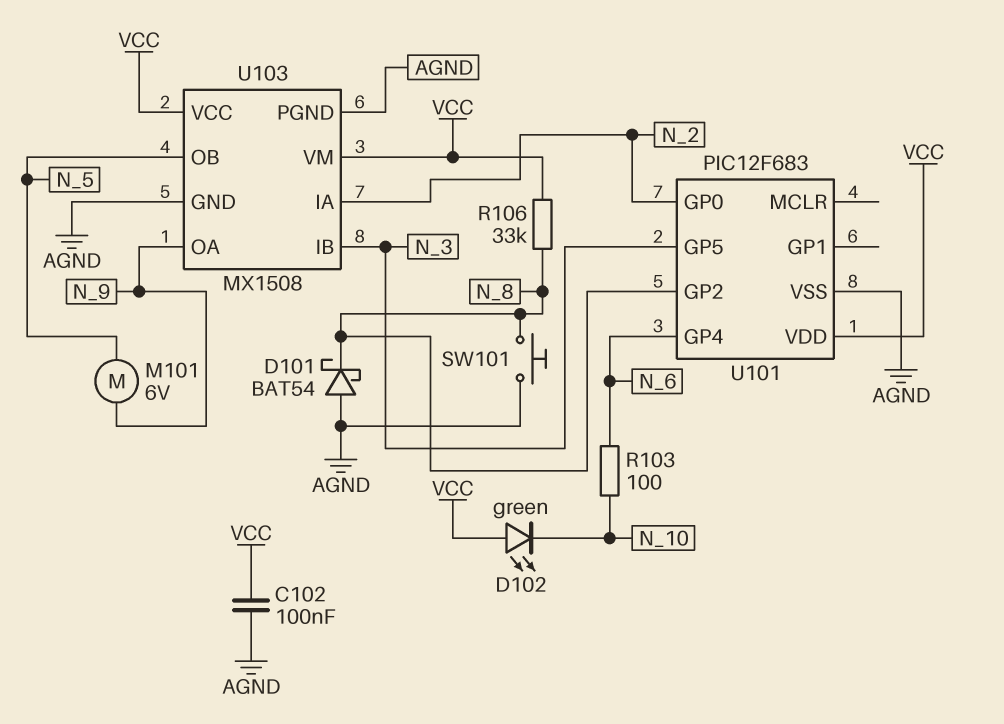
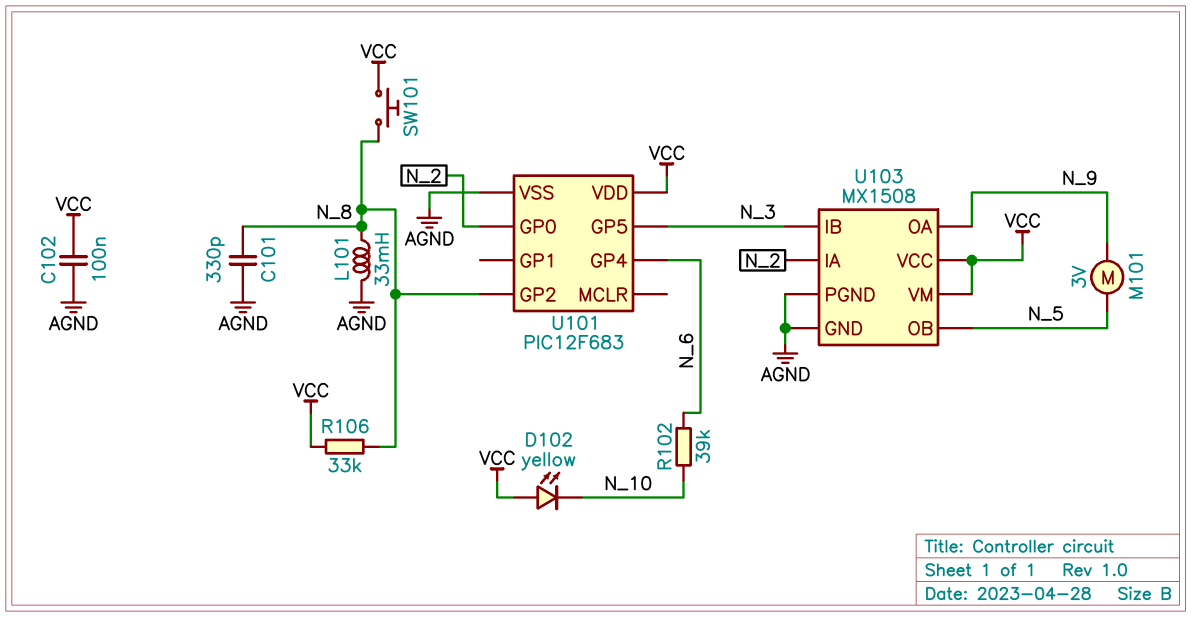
C101: none -> 330pF (AGND, N_8)
D101: schottky BAT54 (A AGND, K N_8) -> none
D102: LED green (A VCC, K N_10) -> LED yellow (A VCC, K N_10)
L101: none -> 33mH (AGND, N_8)
M101: motor 6V (N_5, N_9) -> motor 3V (N_5, N_9)
R102: none -> 39k (N_6, N_10)
R103: 100 (N_6, N_10) -> none
SW101: button (AGND, N_8) -> button (N_8, VCC)

